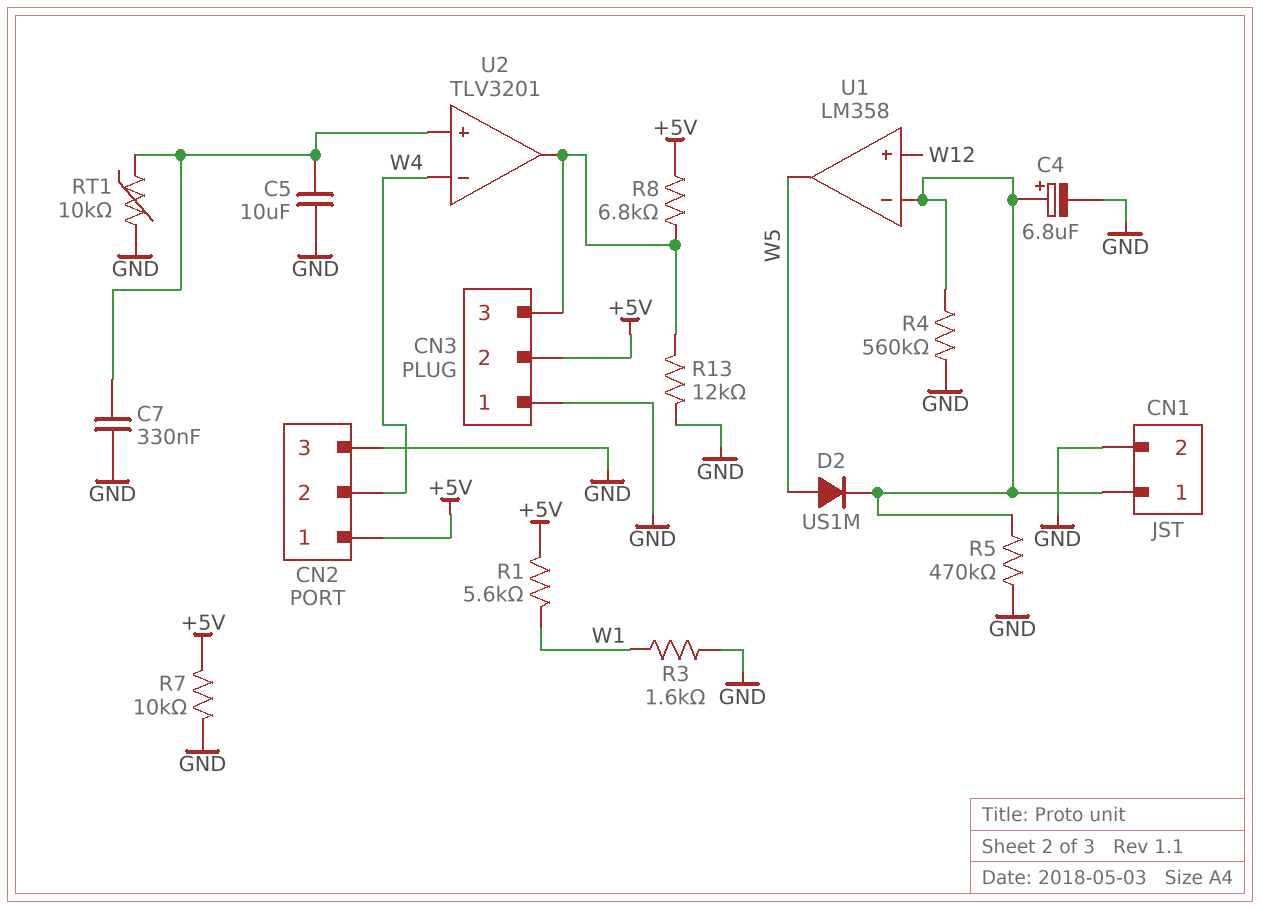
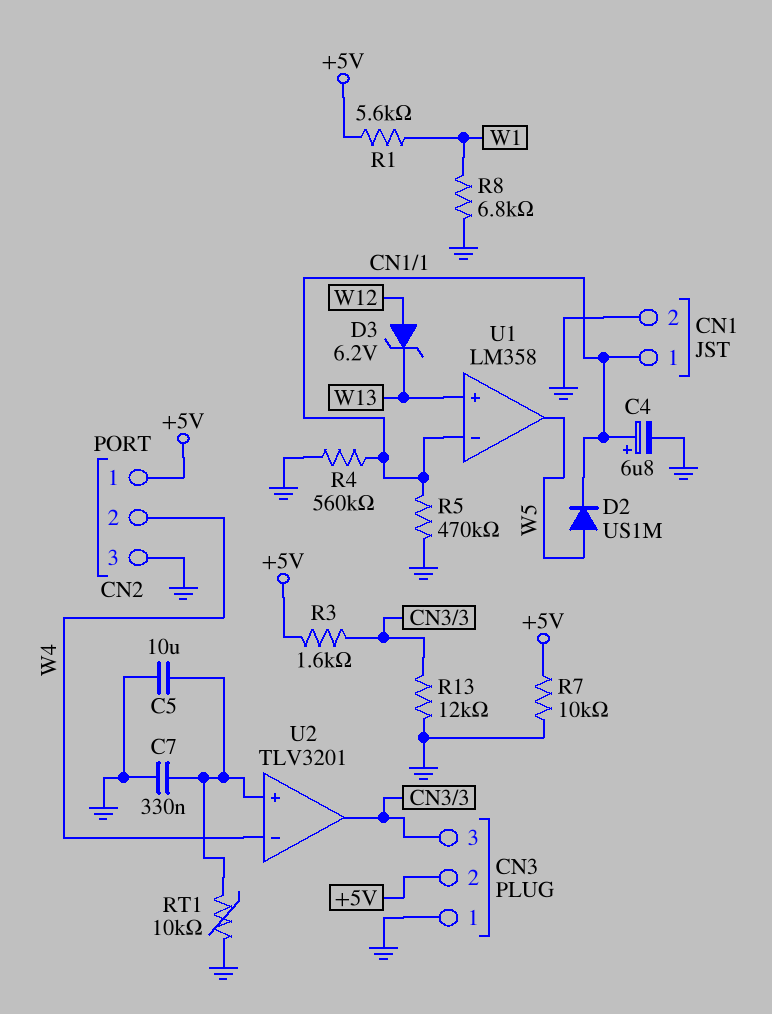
D3: none -> zener 6.2V (A W12, K W13)
R3: 1.6k (GND, W1) -> 1.6k (+5V, CN3/3)
R8: 6.8k (+5V, CN3/3) -> 6.8k (GND, W1)
U1 pin in+: W12 -> W13

